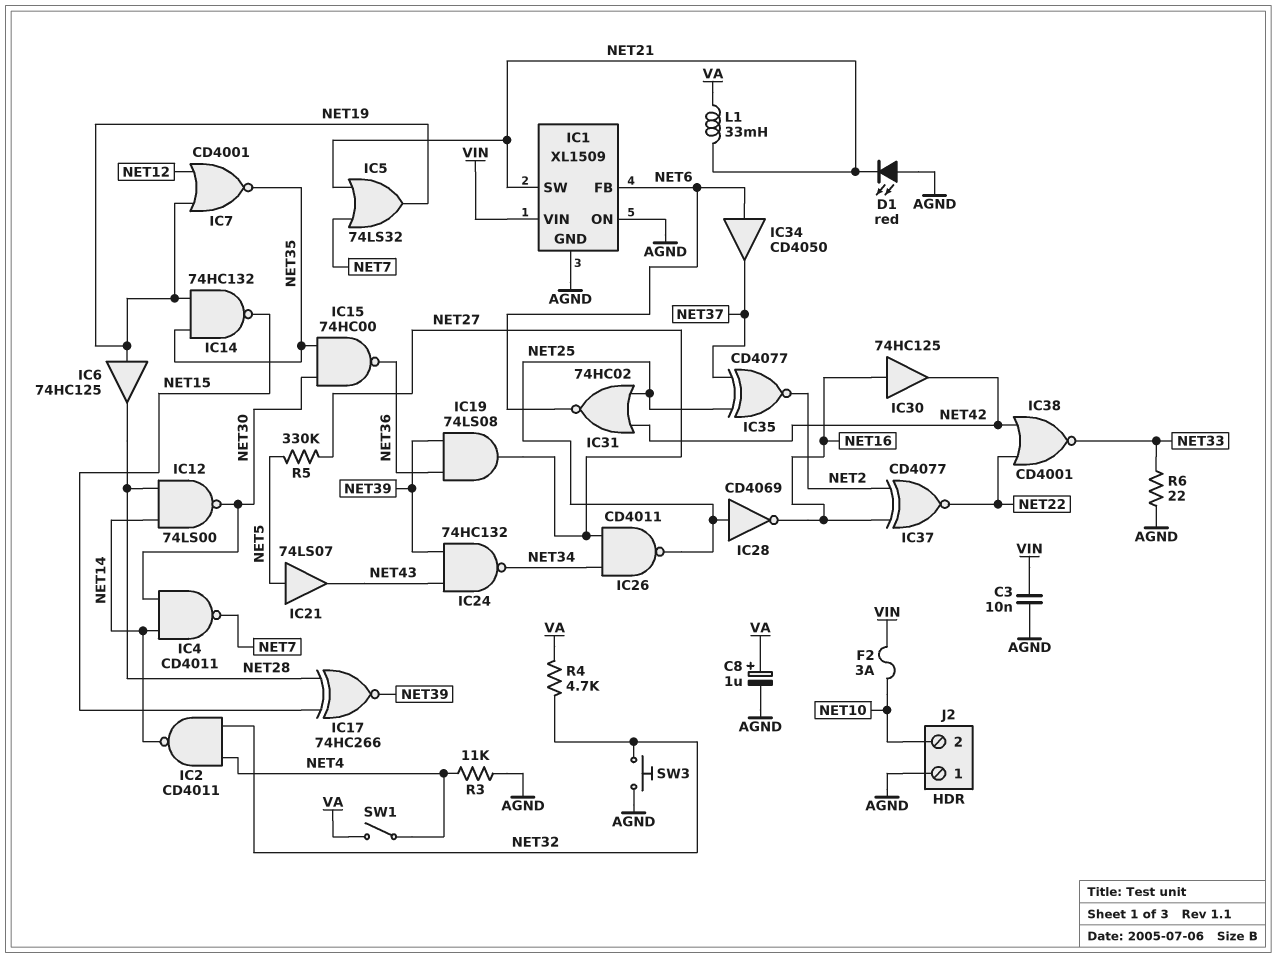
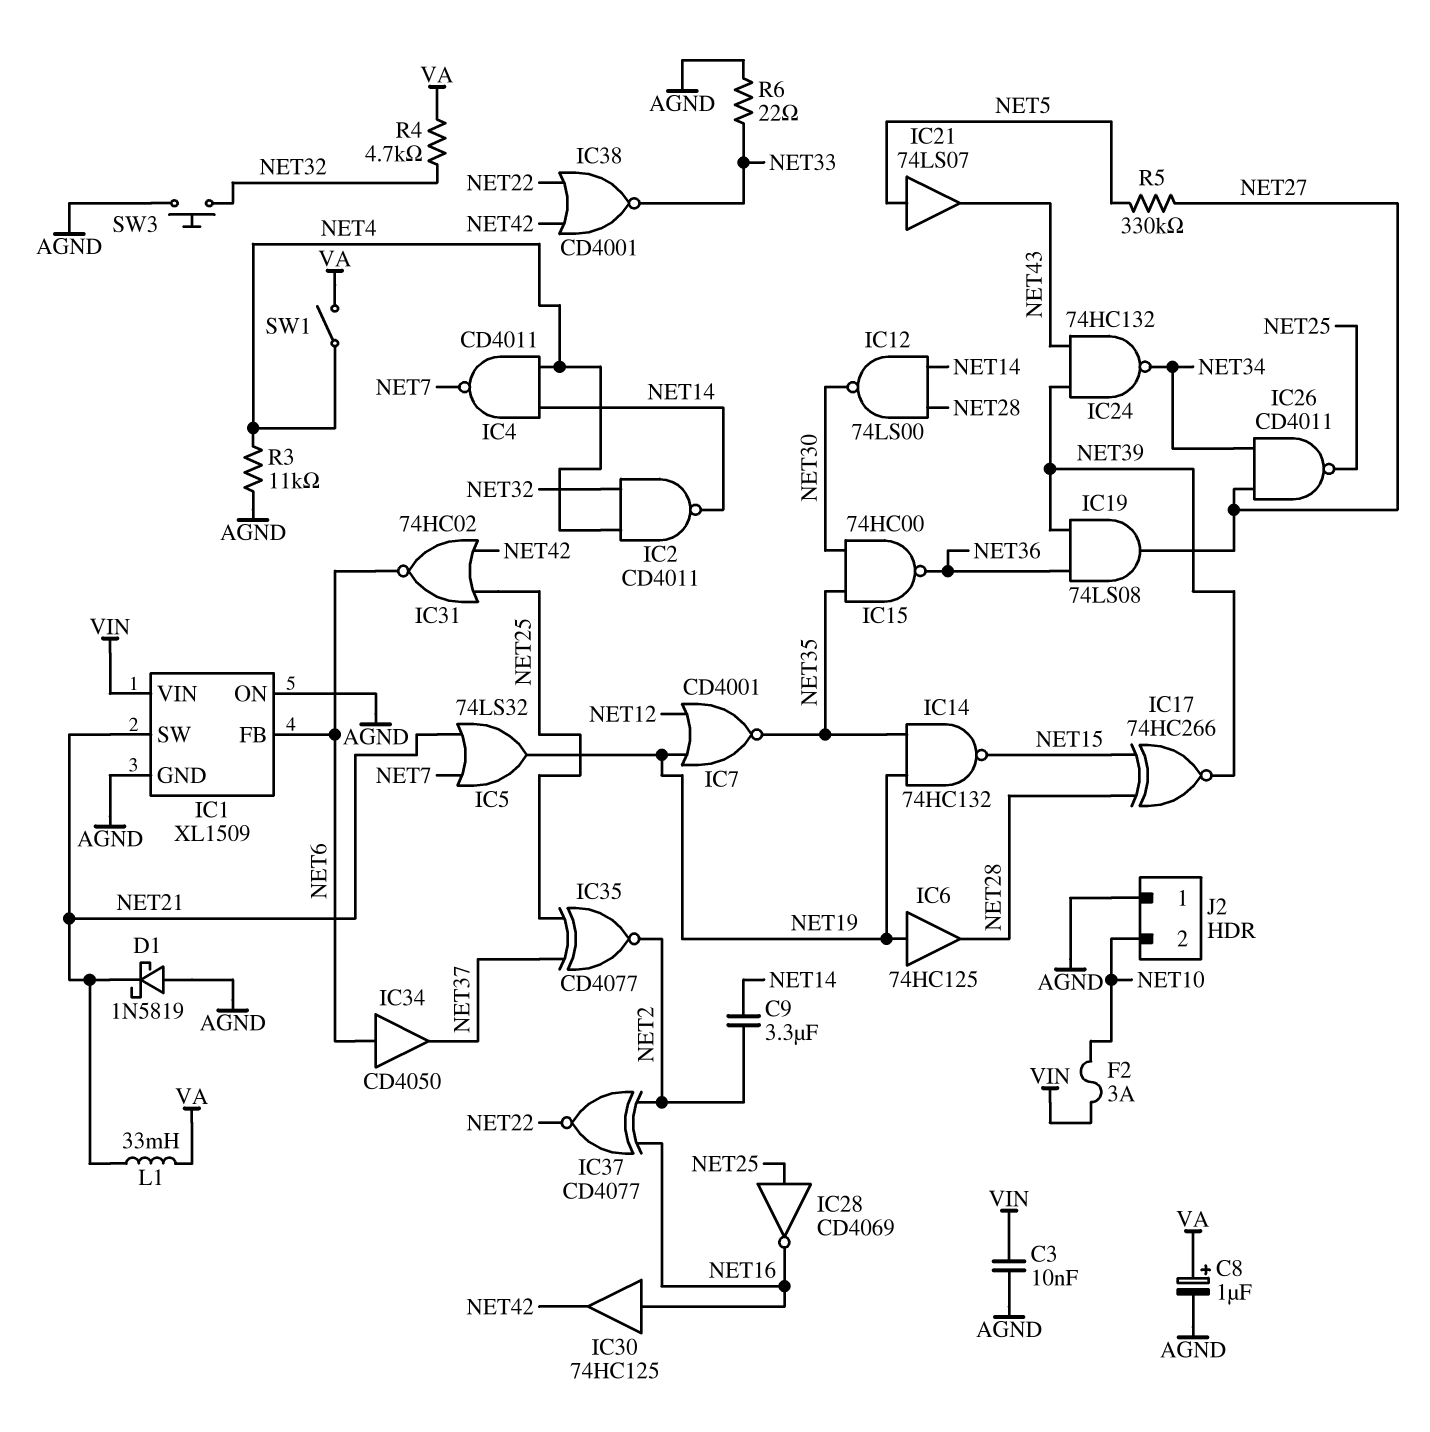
C9: none -> 3.3uF (NET2, NET14)
D1: LED red (A AGND, K NET21) -> schottky 1N5819 (A AGND, K NET21)
IC4: NAND CD4011 (in NET14, in NET30, out NET7) -> NAND CD4011 (in NET4, in NET14, out NET7)

